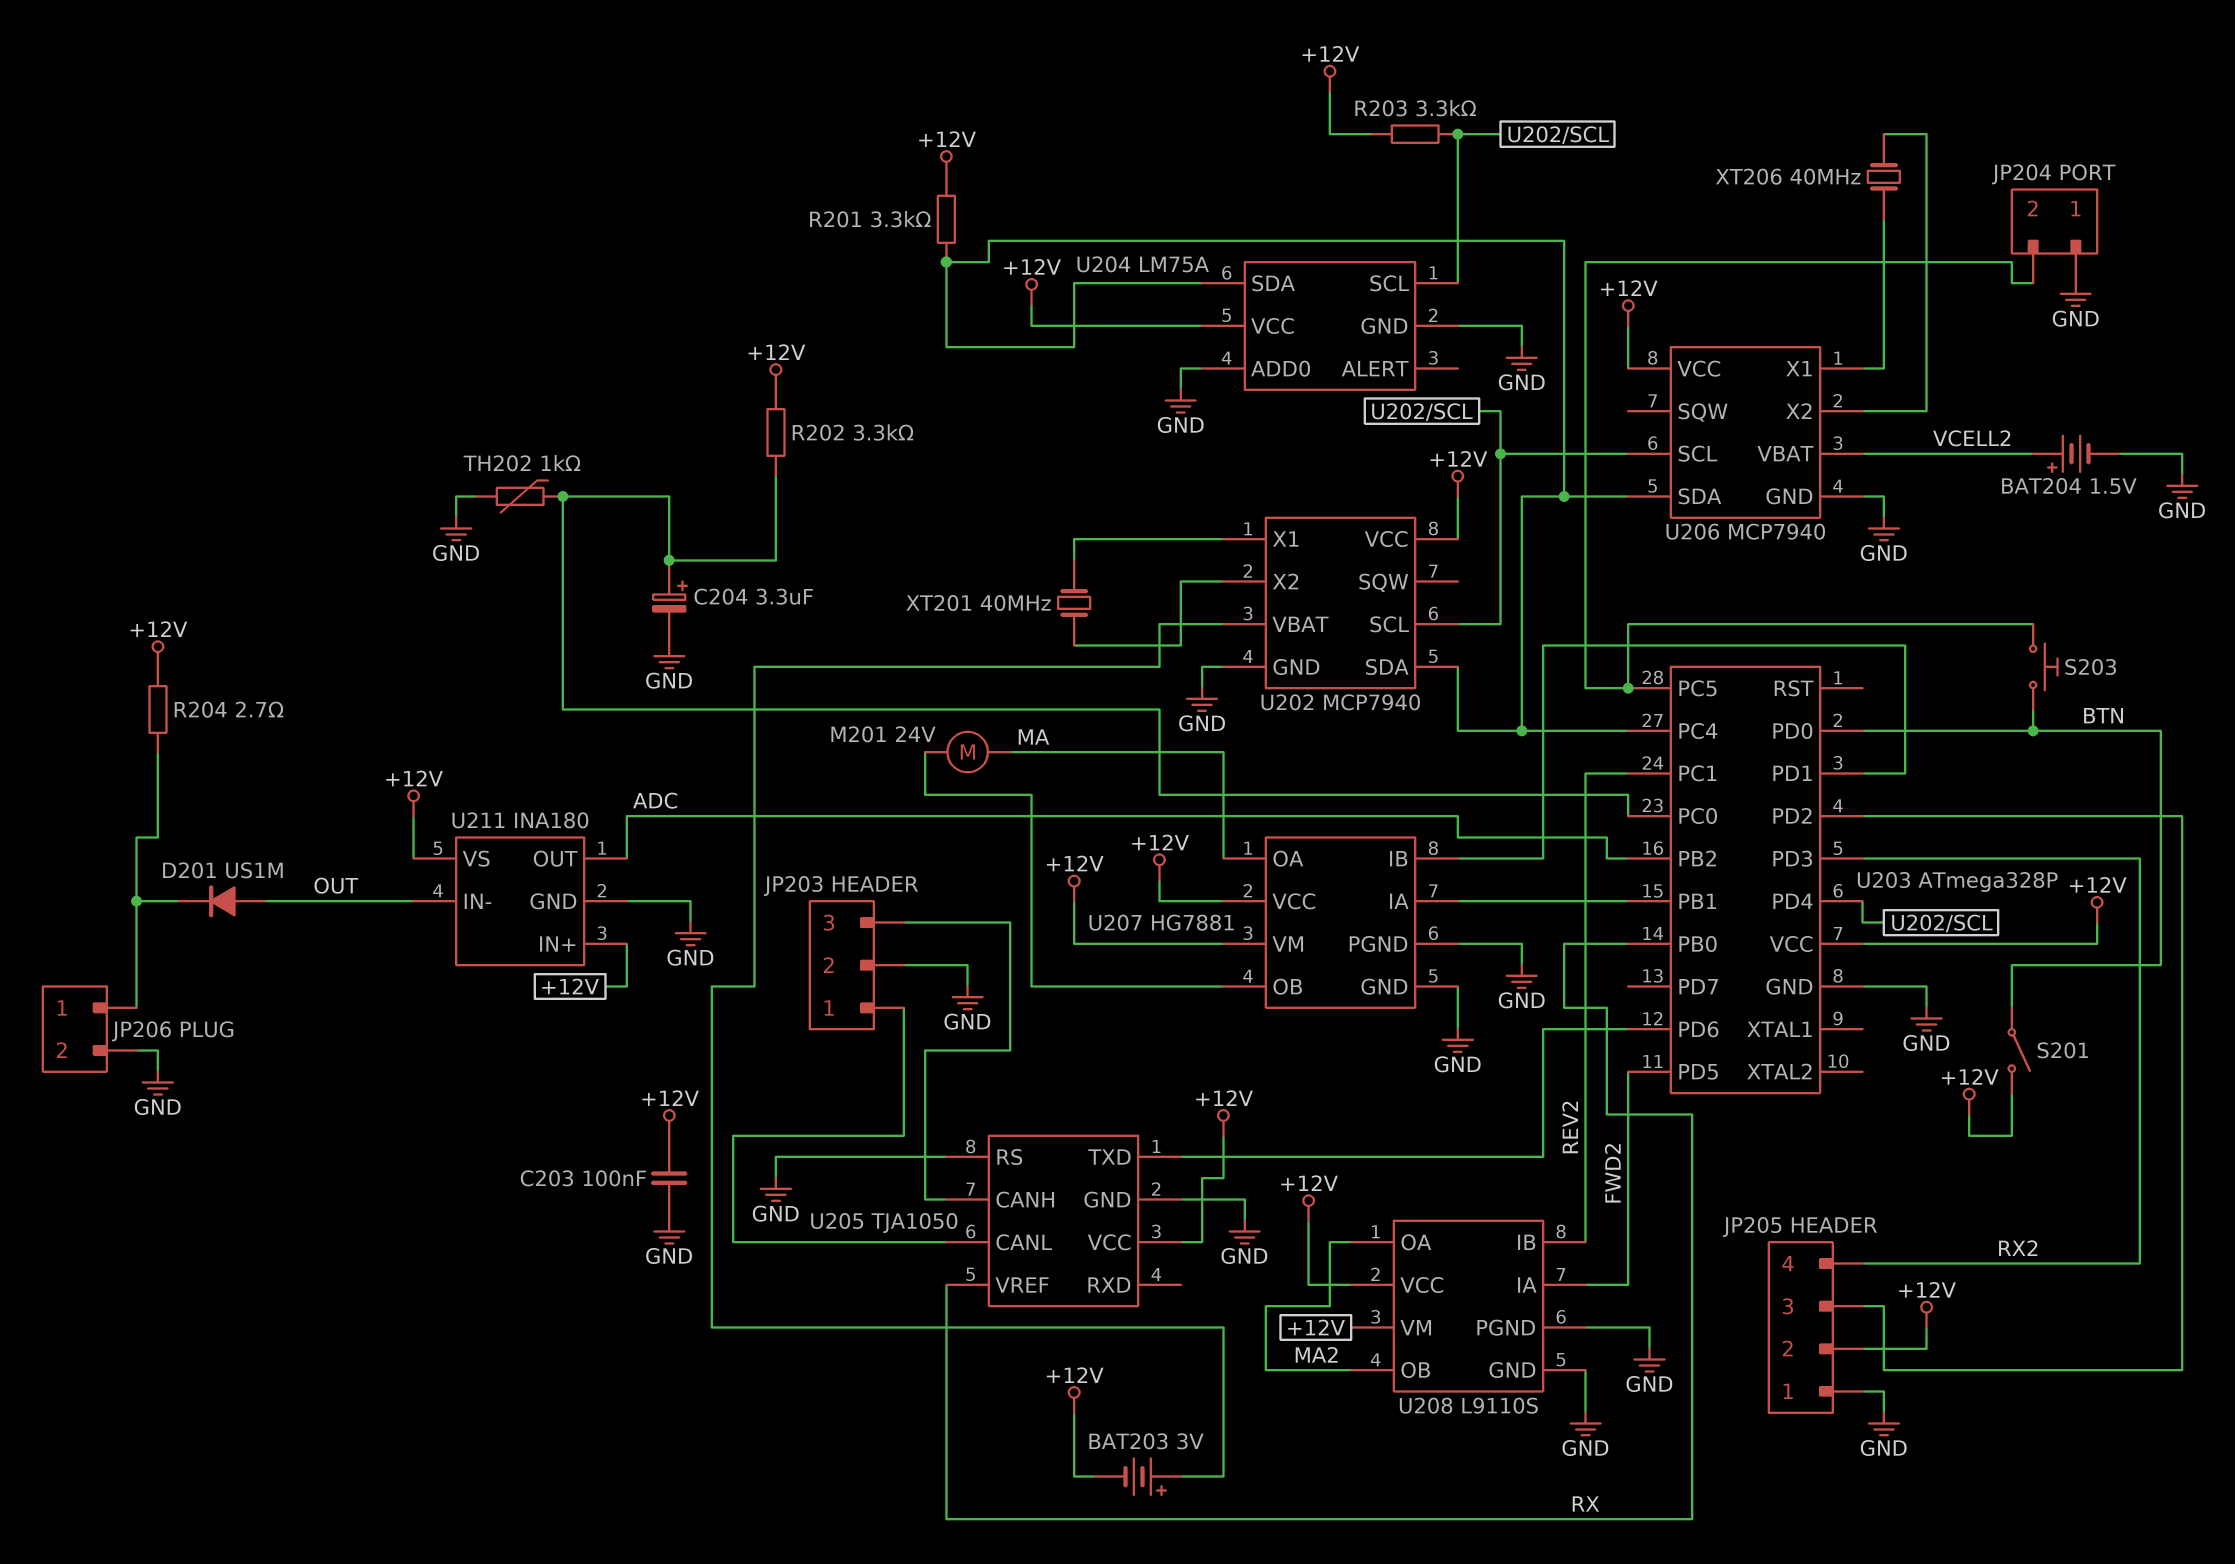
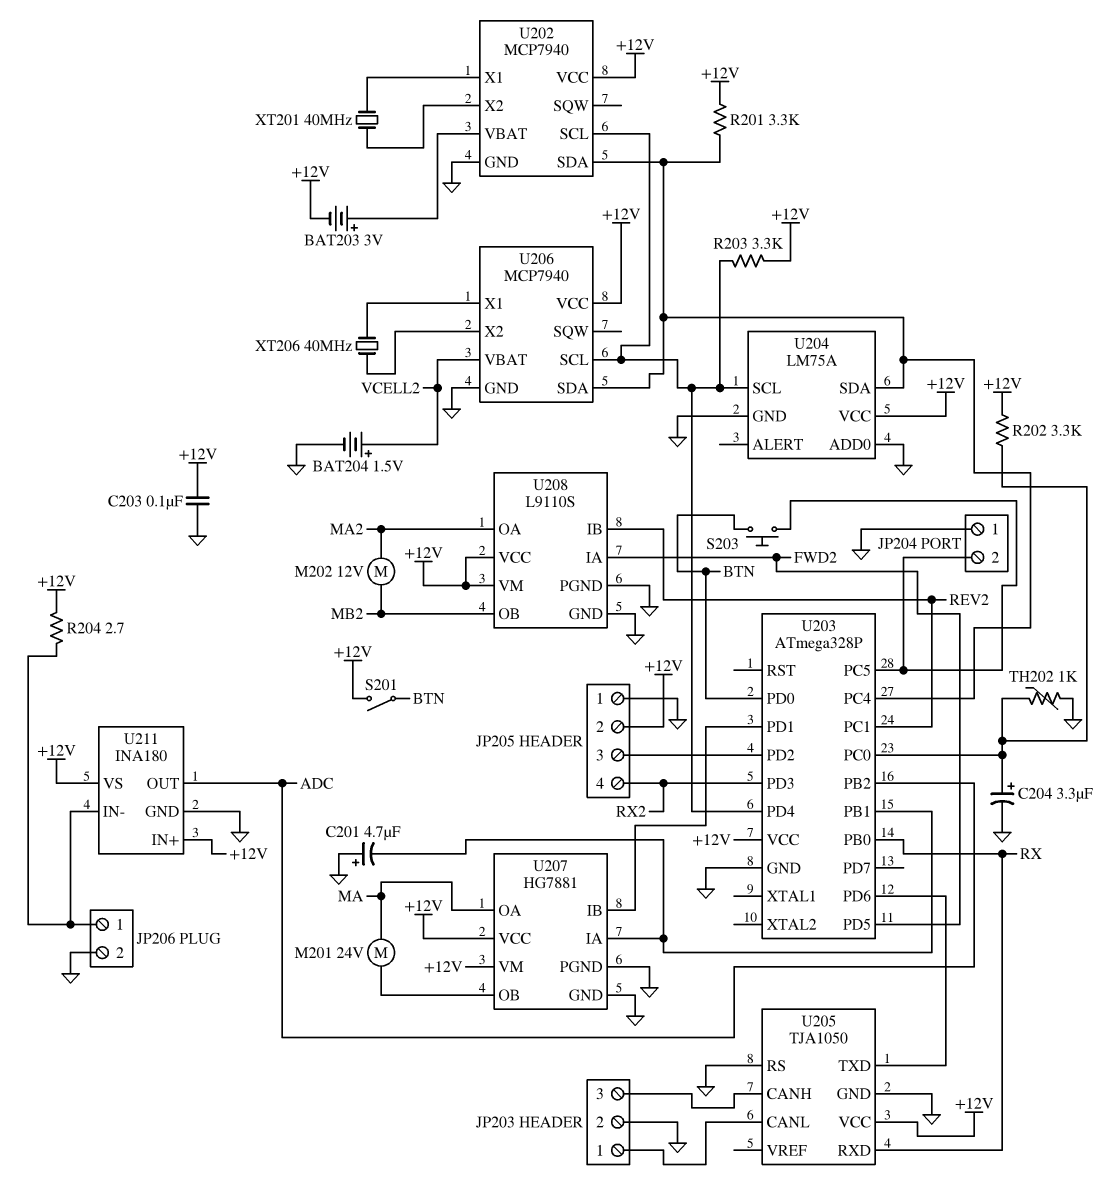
C201: none -> 4.7uF (plus GND, minus U203/PB1)
D201: diode US1M (A OUT, K JP206/1) -> none
M202: none -> motor 12V (MA2, MB2)
U205 pin RXD: none -> RX
U205 pin VREF: RX -> none
U208 pin OB: MA2 -> MB2
U211 pin IN-: OUT -> JP206/1

